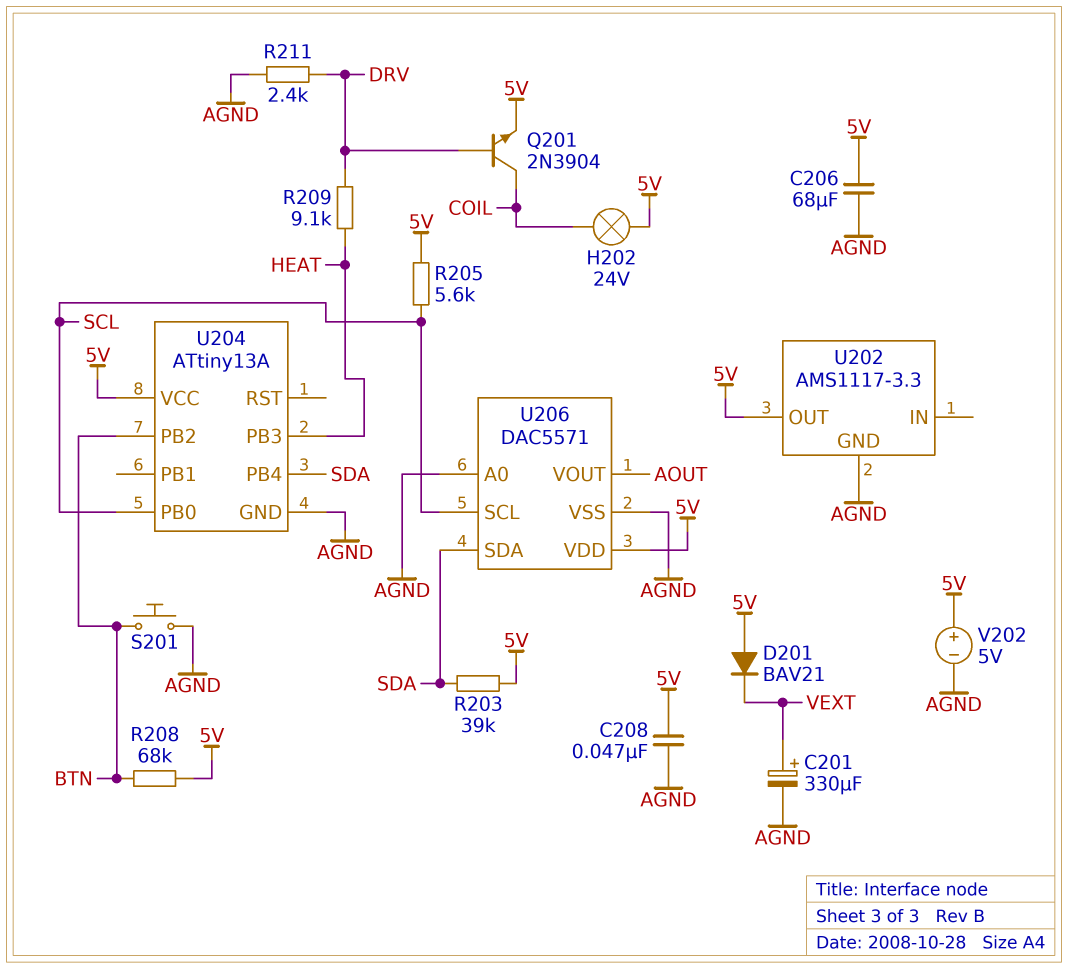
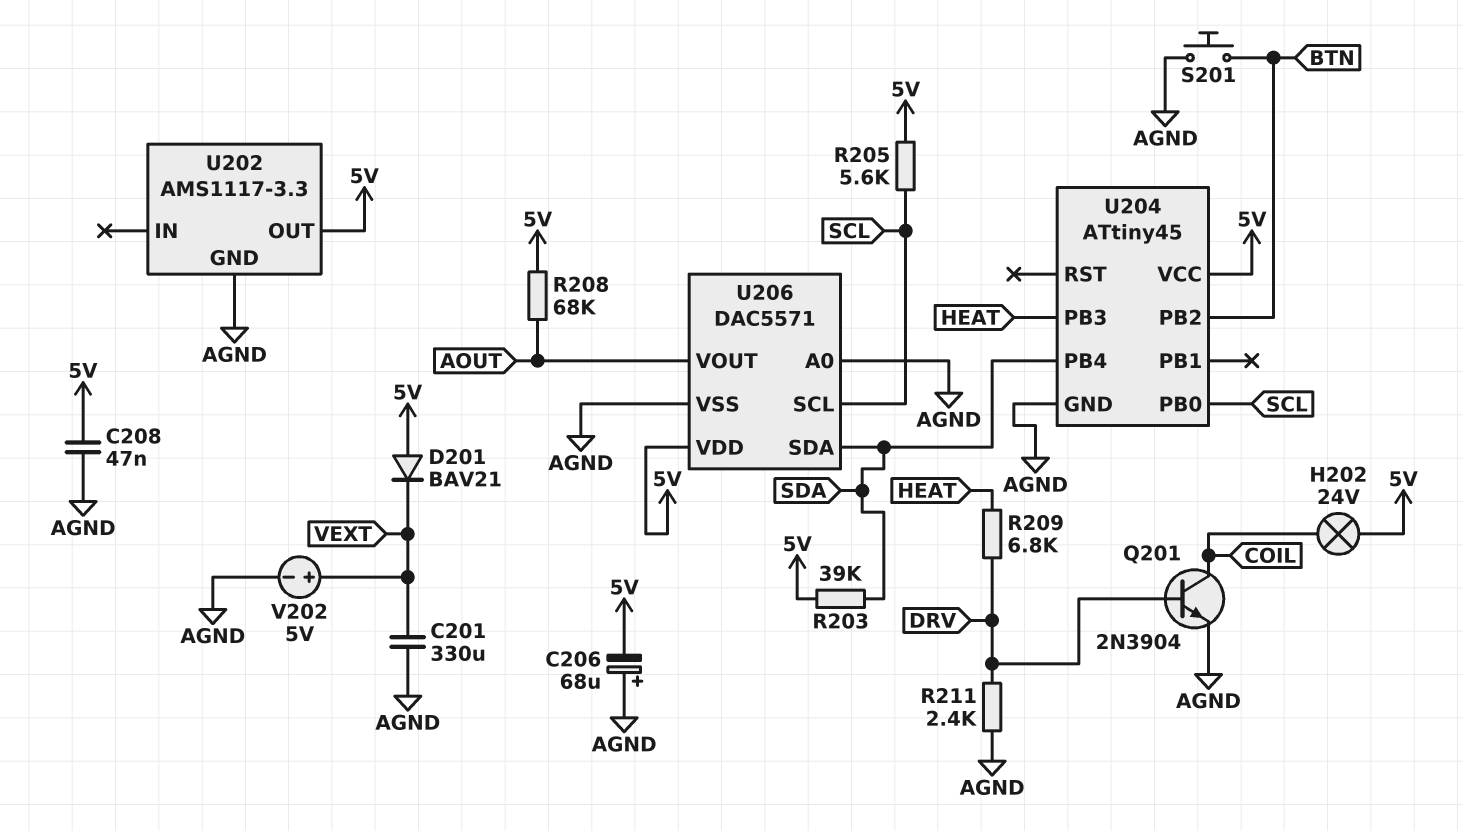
C201: 330uF (plus VEXT, minus AGND) -> 330uF (AGND, VEXT)
C206: 68uF (5V, AGND) -> 68uF (plus AGND, minus 5V)
Q201: NPN 2N3904 (B DRV, C COIL, E 5V) -> NPN 2N3904 (B DRV, C COIL, E AGND)
R208: 68k (5V, BTN) -> 68k (5V, AOUT)
R209: 9.1k (DRV, HEAT) -> 6.8k (DRV, HEAT)
U204: ATtiny13A -> ATtiny45
V202: 5V (plus 5V, minus AGND) -> 5V (plus VEXT, minus AGND)

